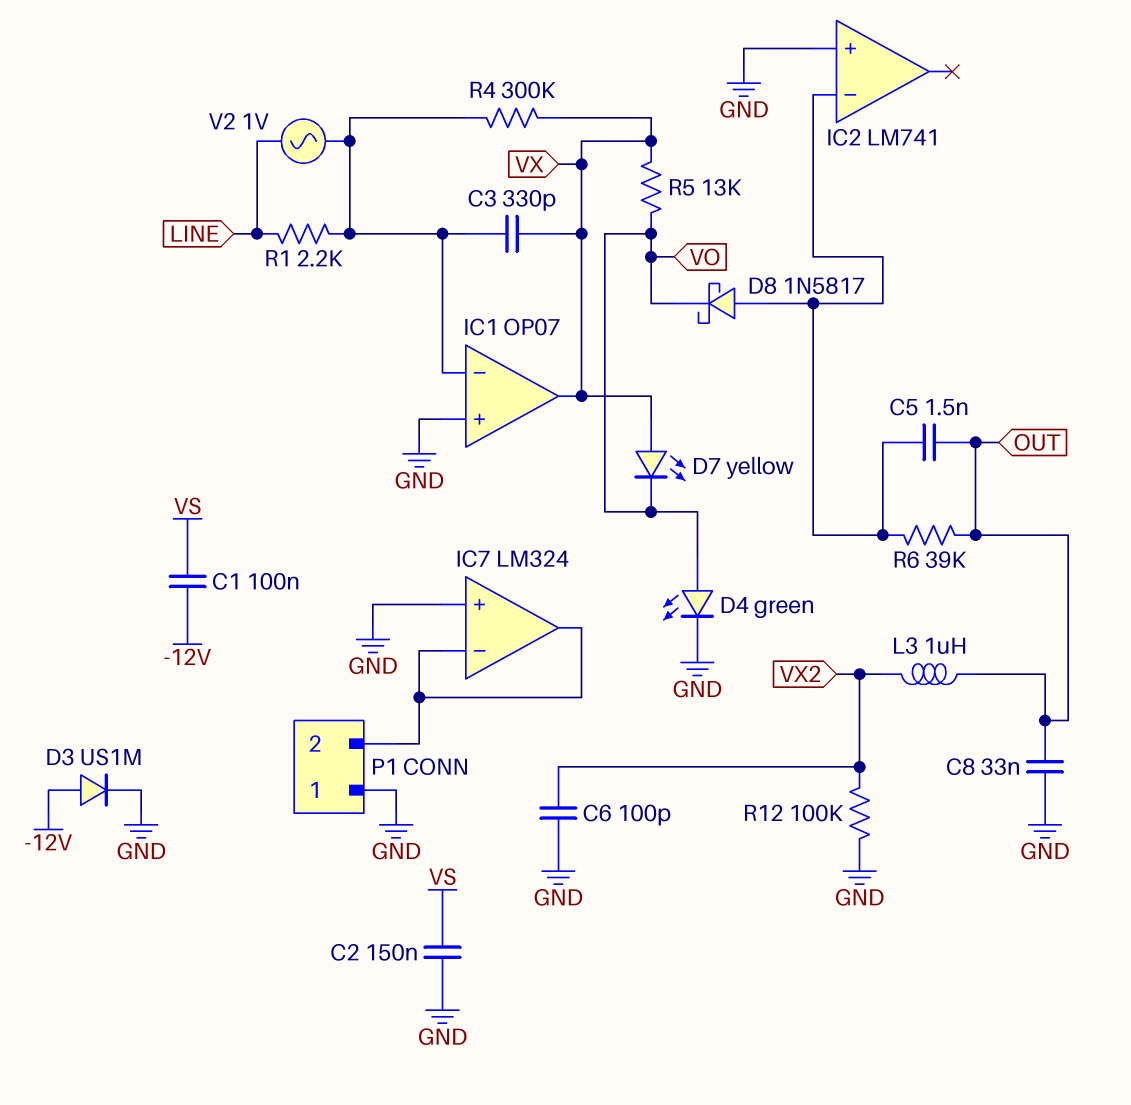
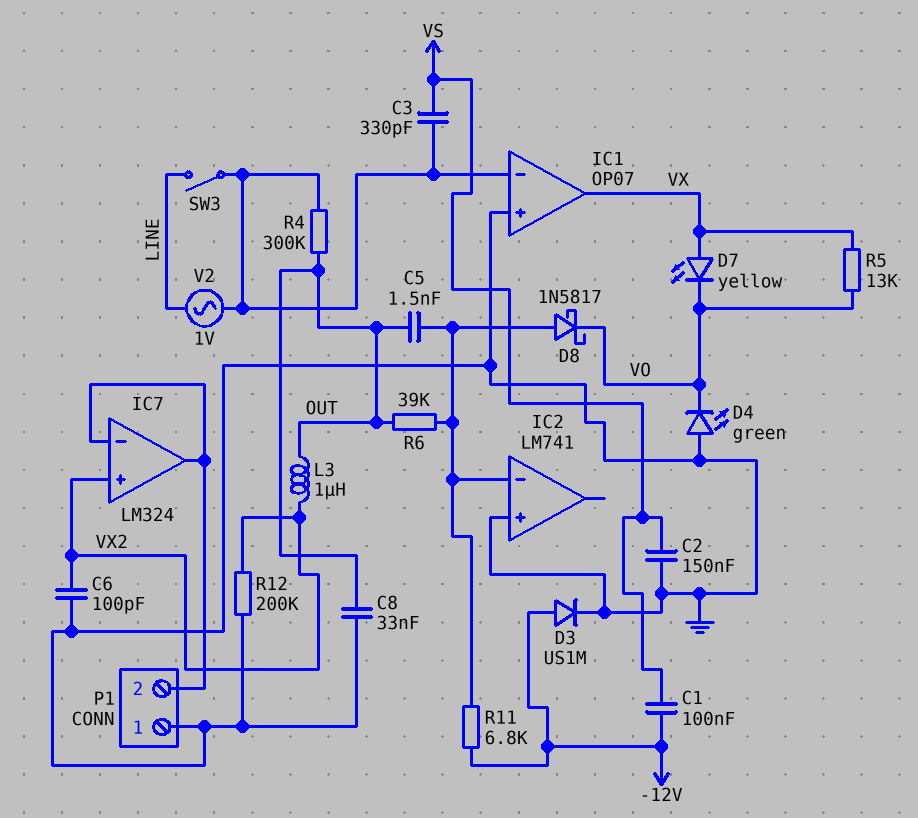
C3: 330pF (IC1/in-, VX) -> 330pF (IC1/in-, VS)
D4: LED green (A VO, K GND) -> LED green (A GND, K VO)
IC7 pin in+: GND -> VX2
R1: 2.2k (IC1/in-, LINE) -> none
R4: 300k (IC1/in-, VX) -> 300k (IC1/in-, OUT)
R11: none -> 6.8k (-12V, IC2/in-)
R12: 100k (GND, VX2) -> 200k (GND, VX2)
SW3: none -> switch (IC1/in-, LINE)

